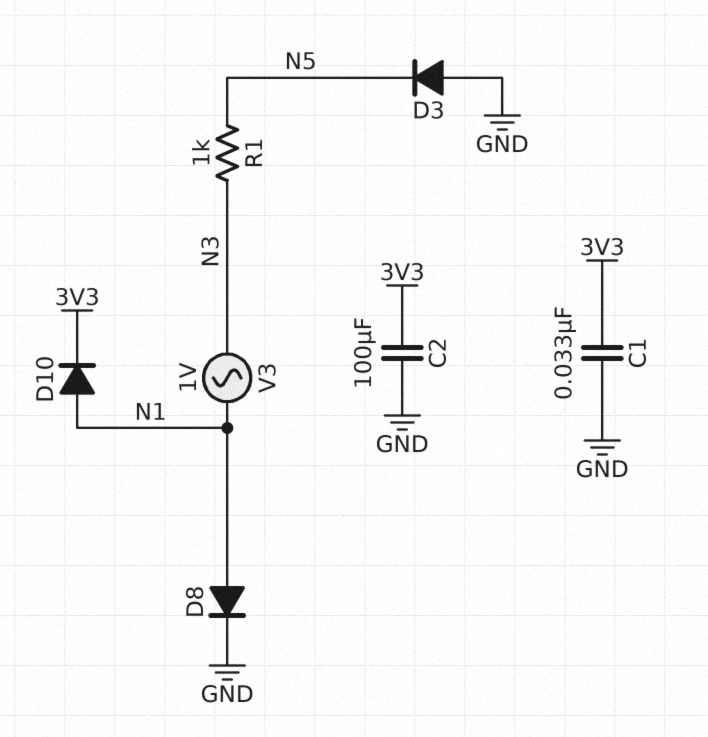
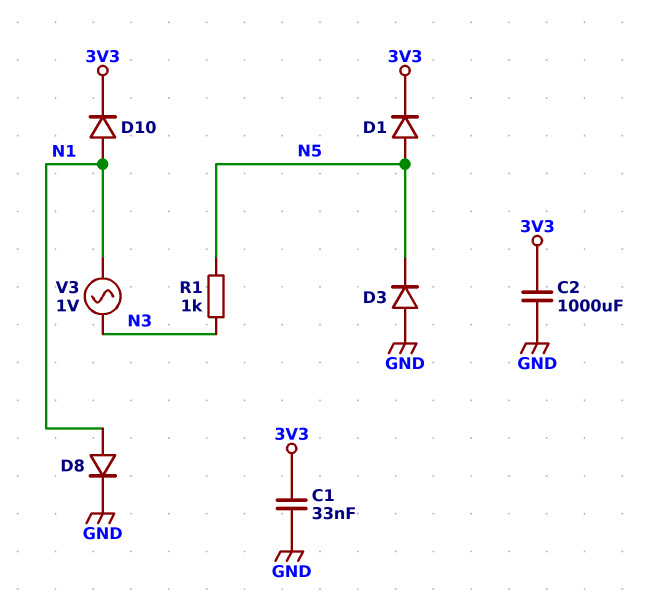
C2: 100uF (3V3, GND) -> 1000uF (3V3, GND)
D1: none -> diode (A N5, K 3V3)

